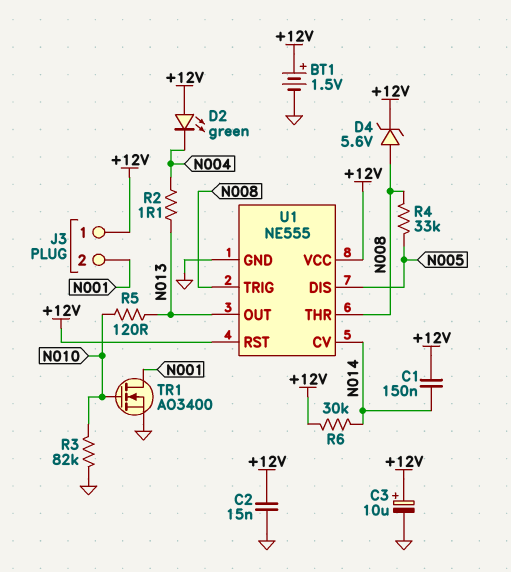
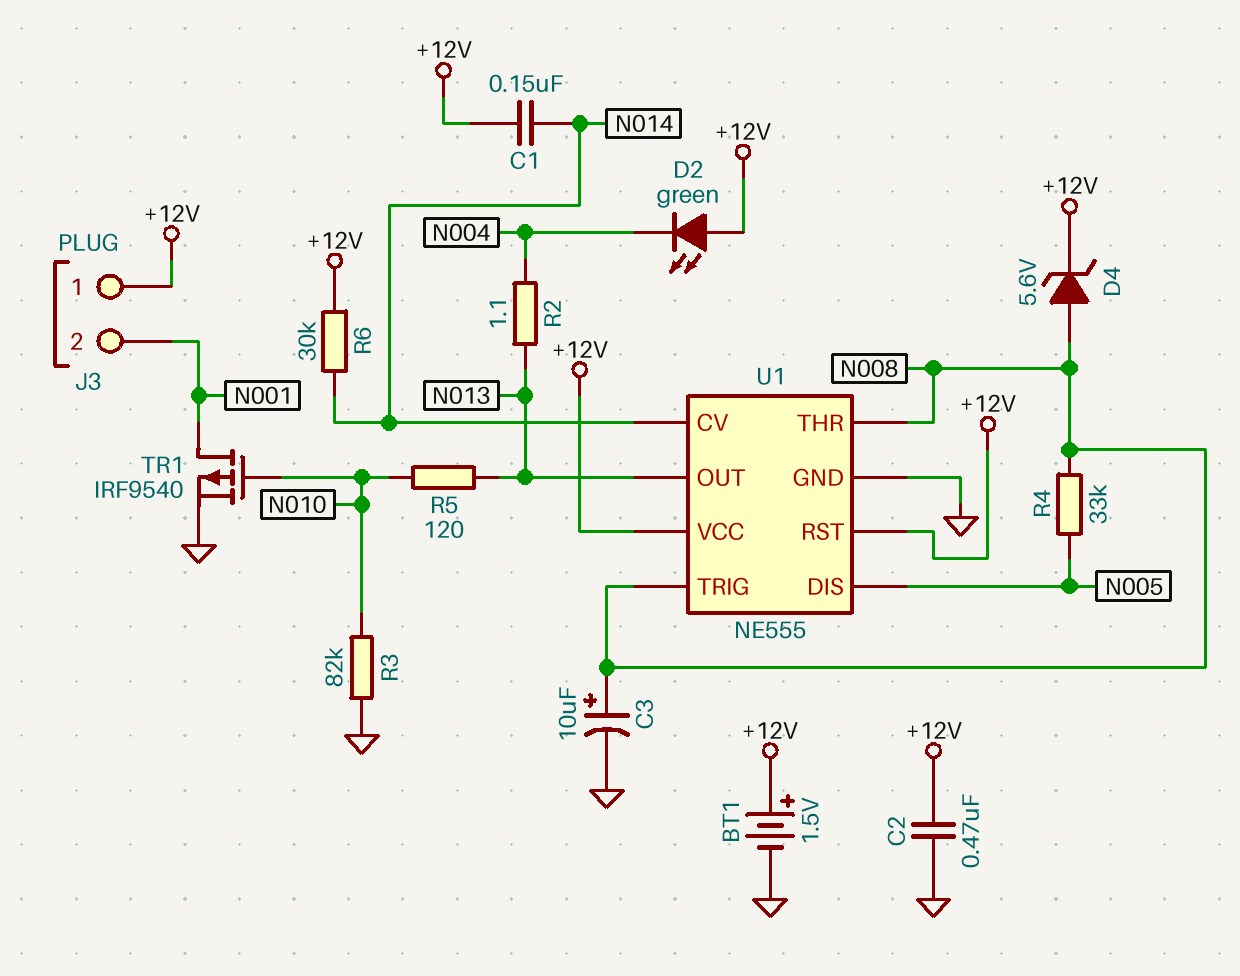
C2: 15nF (+12V, GND) -> 470nF (+12V, GND)
C3: 10uF (plus +12V, minus GND) -> 10uF (plus N008, minus GND)
TR1: NMOS AO3400 (G N010, D N001, S GND) -> PMOS IRF9540 (G N010, D N001, S GND)

